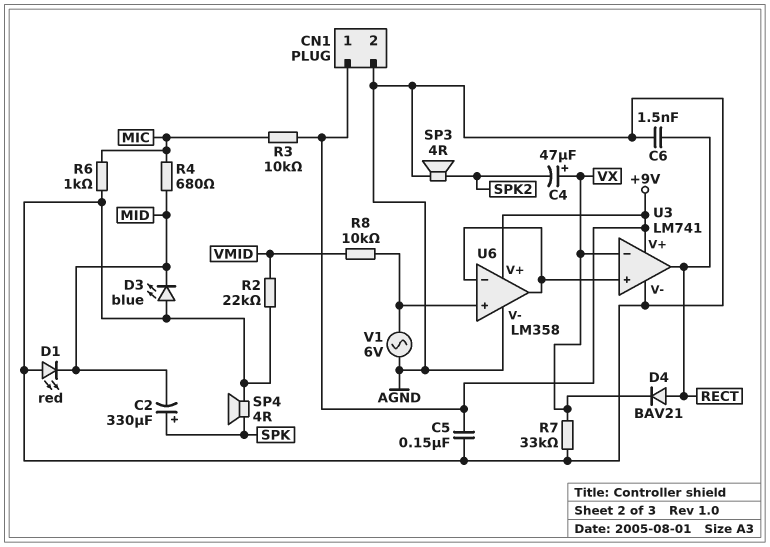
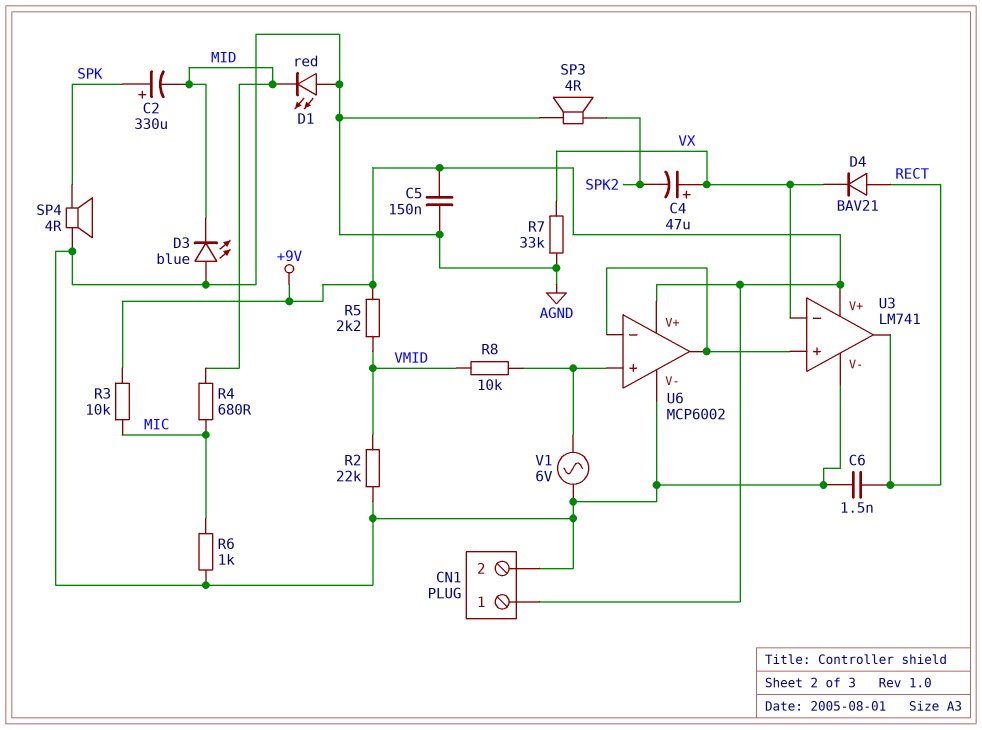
R5: none -> 2.2k (+9V, VMID)
U6: LM358 -> MCP6002

